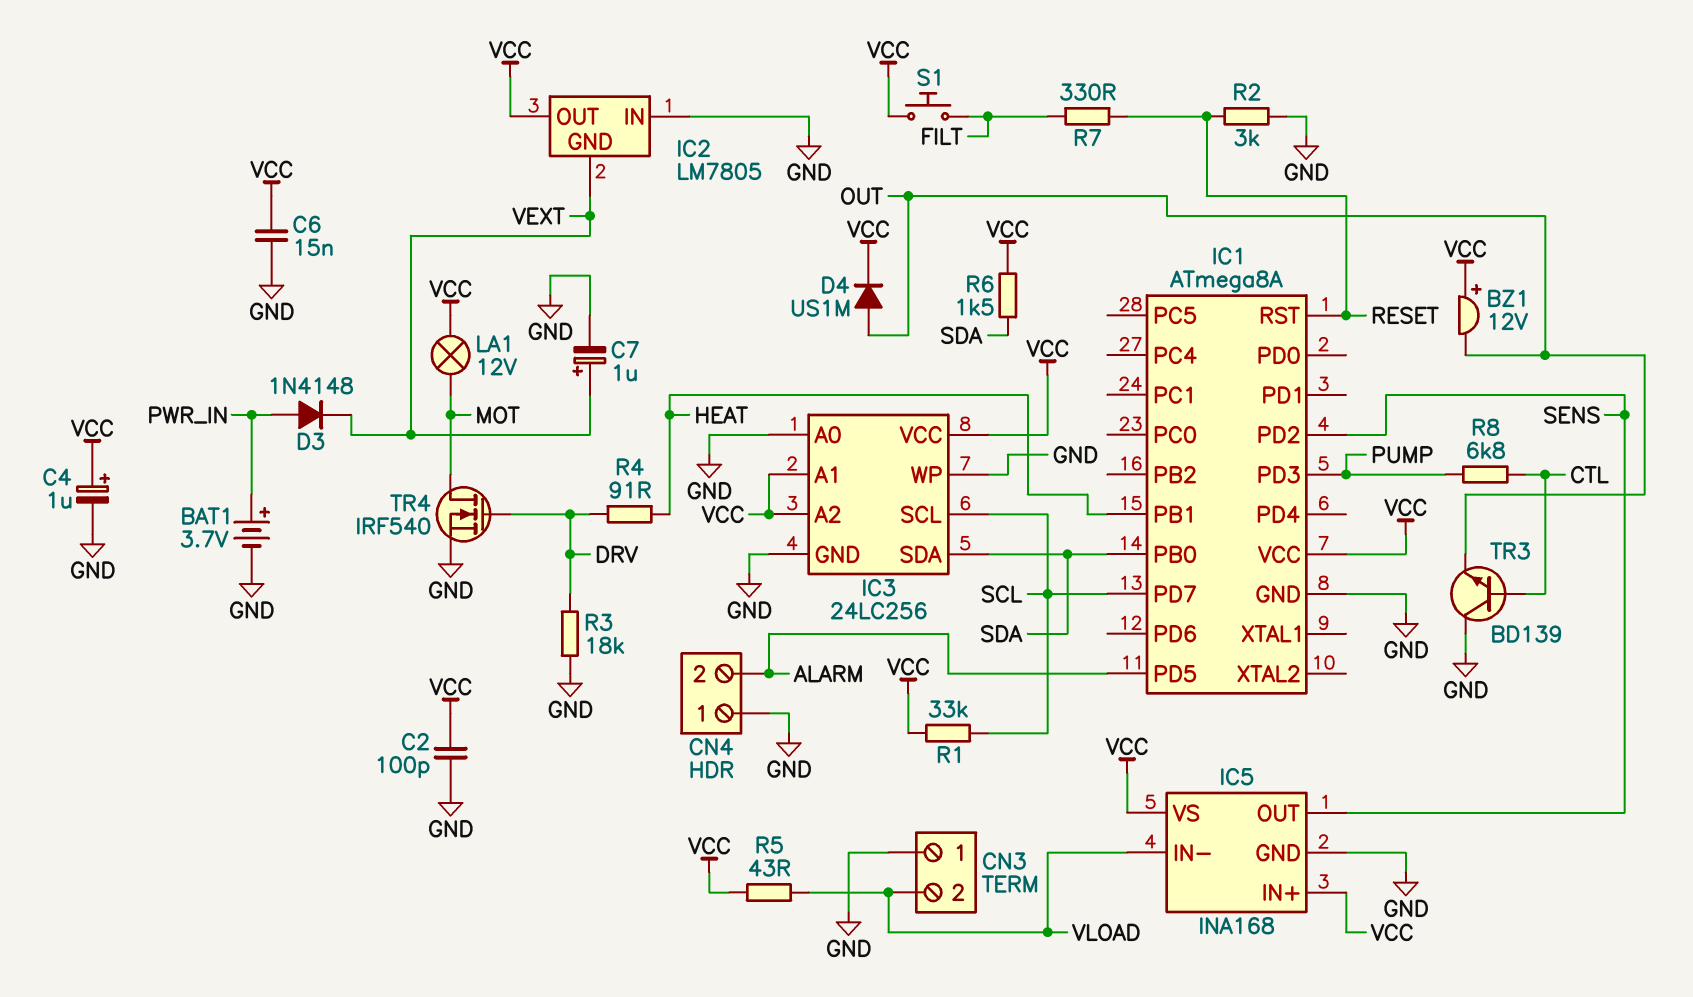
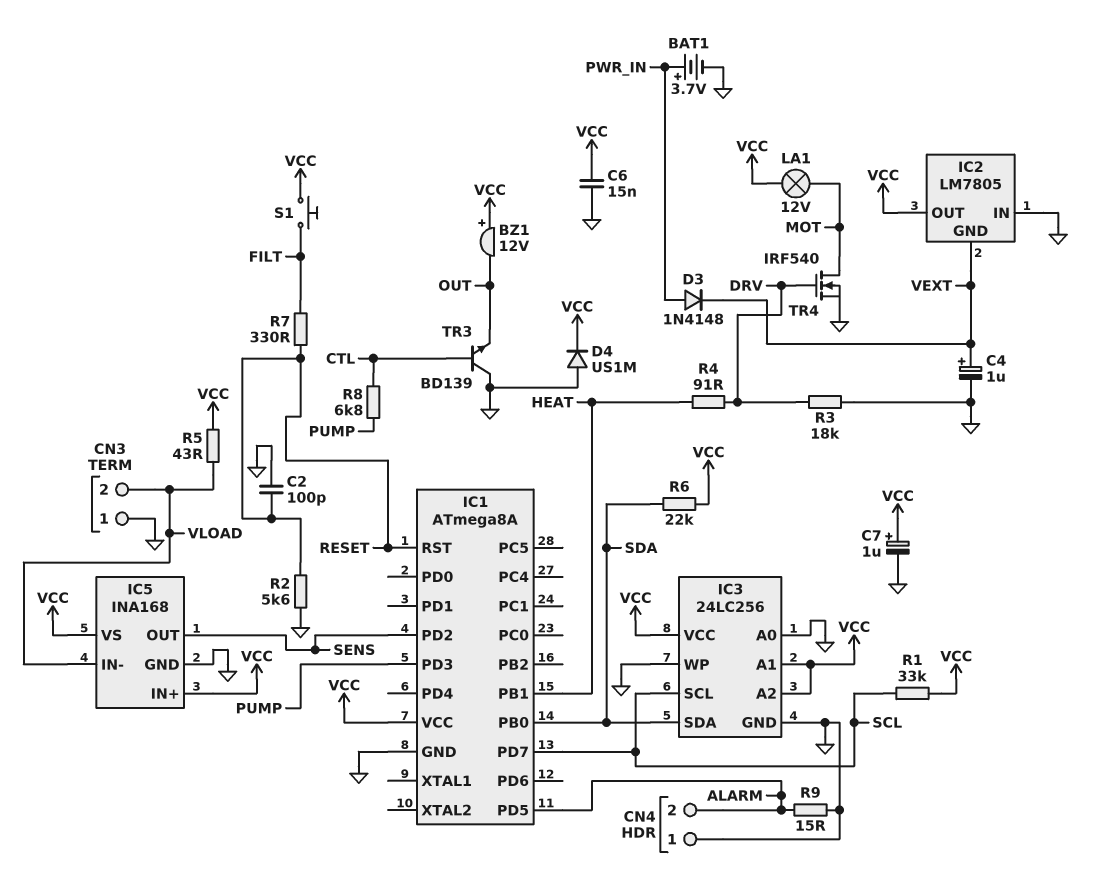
C2: 100pF (GND, VCC) -> 100pF (GND, RESET)
C4: 1uF (plus VCC, minus GND) -> 1uF (plus VEXT, minus GND)
C7: 1uF (plus VEXT, minus GND) -> 1uF (plus VCC, minus GND)
D4: diode US1M (A OUT, K VCC) -> diode US1M (A GND, K VCC)
R2: 3k (GND, RESET) -> 5.6k (GND, RESET)
R6: 1.5k (SDA, VCC) -> 22k (SDA, VCC)
R9: none -> 15 (ALARM, GND)

